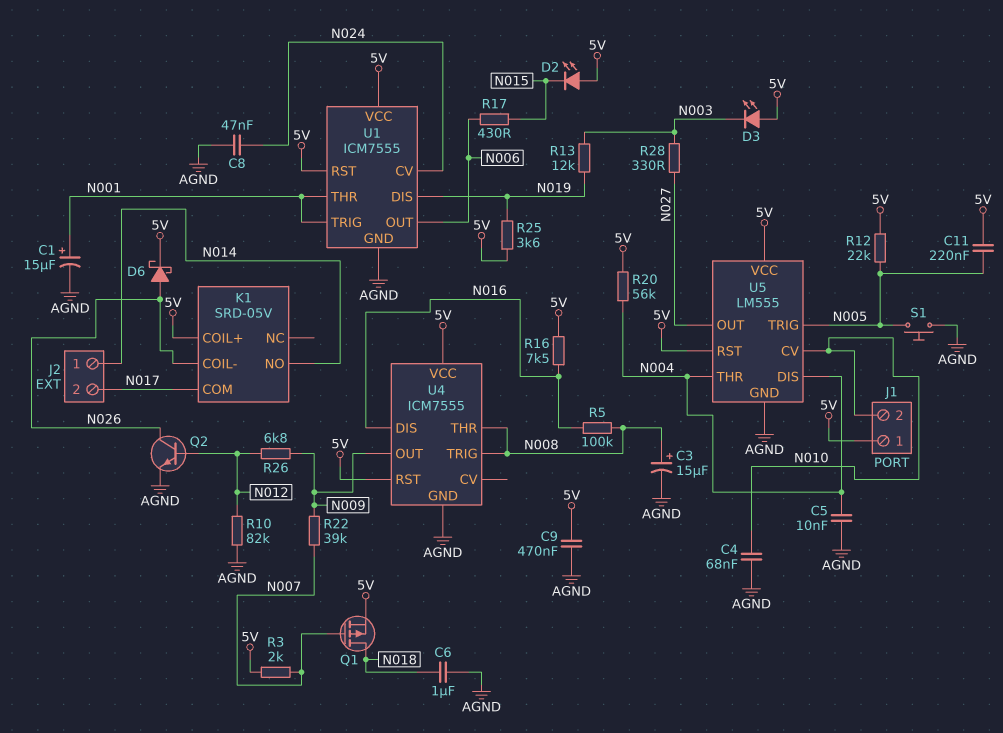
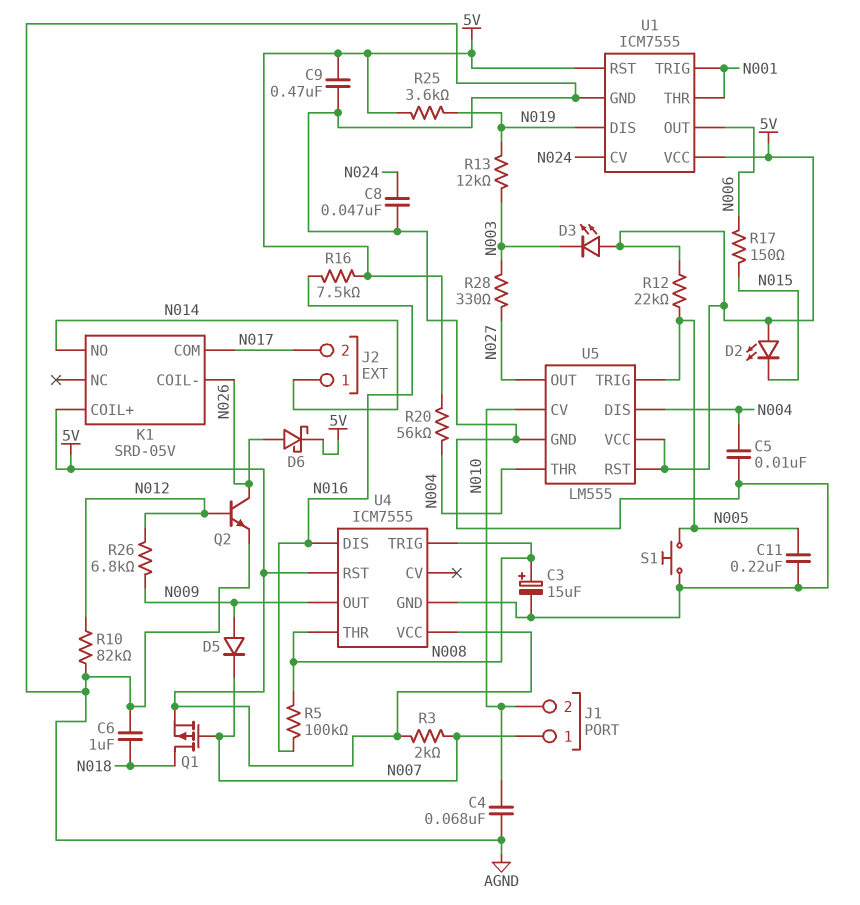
C1: 15uF (plus N001, minus AGND) -> none
C11: 220nF (5V, N005) -> 220nF (AGND, N005)
D5: none -> diode (A N009, K N007)
J1 pin 1: 5V -> N007
R17: 430 (N006, N015) -> 150 (N006, N015)
R22: 39k (N007, N009) -> none

